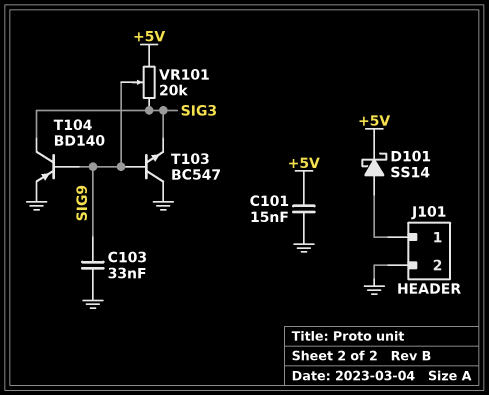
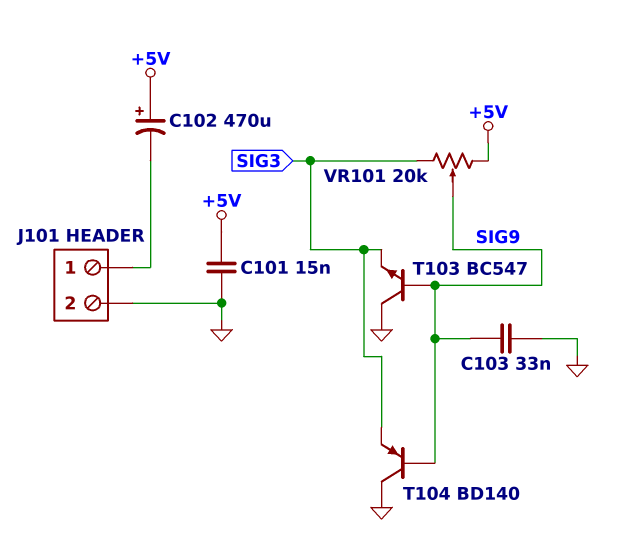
C102: none -> 470uF (plus +5V, minus J101/1)
D101: schottky SS14 (A J101/1, K +5V) -> none
T104: PNP BD140 (B SIG9, C SIG3, E GND) -> PNP BD140 (B SIG9, C GND, E SIG3)

